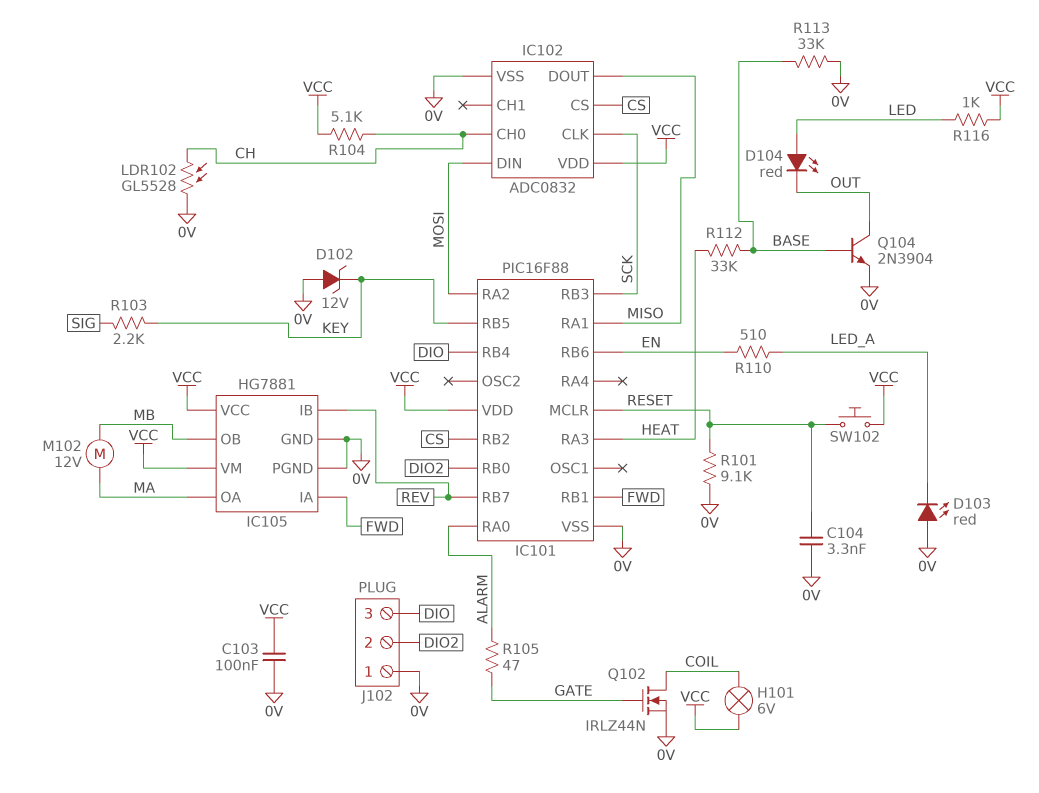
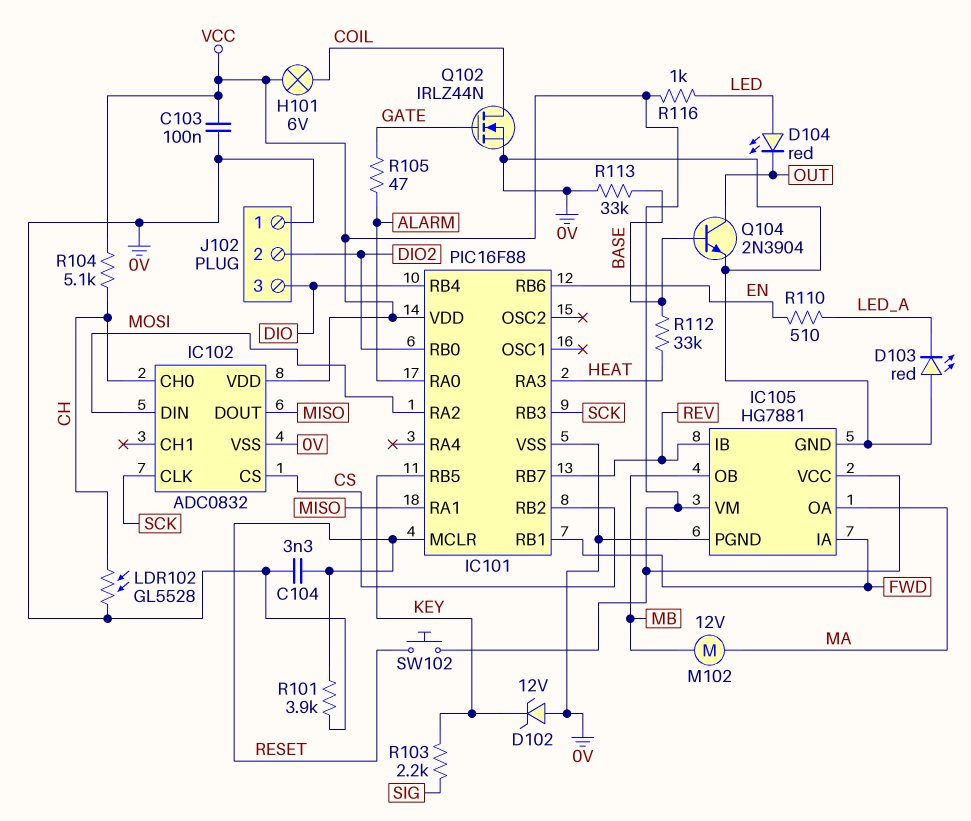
R101: 9.1k (0V, RESET) -> 3.9k (0V, RESET)

